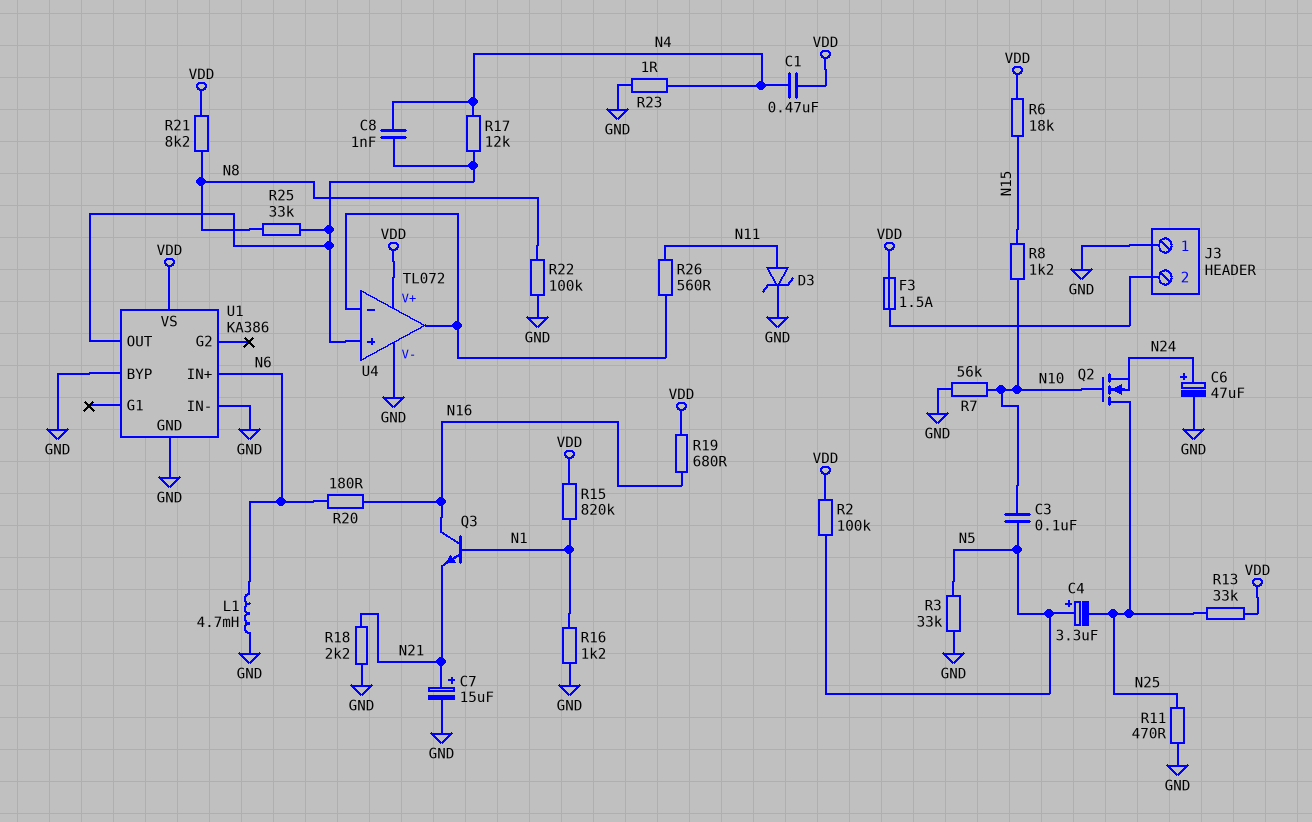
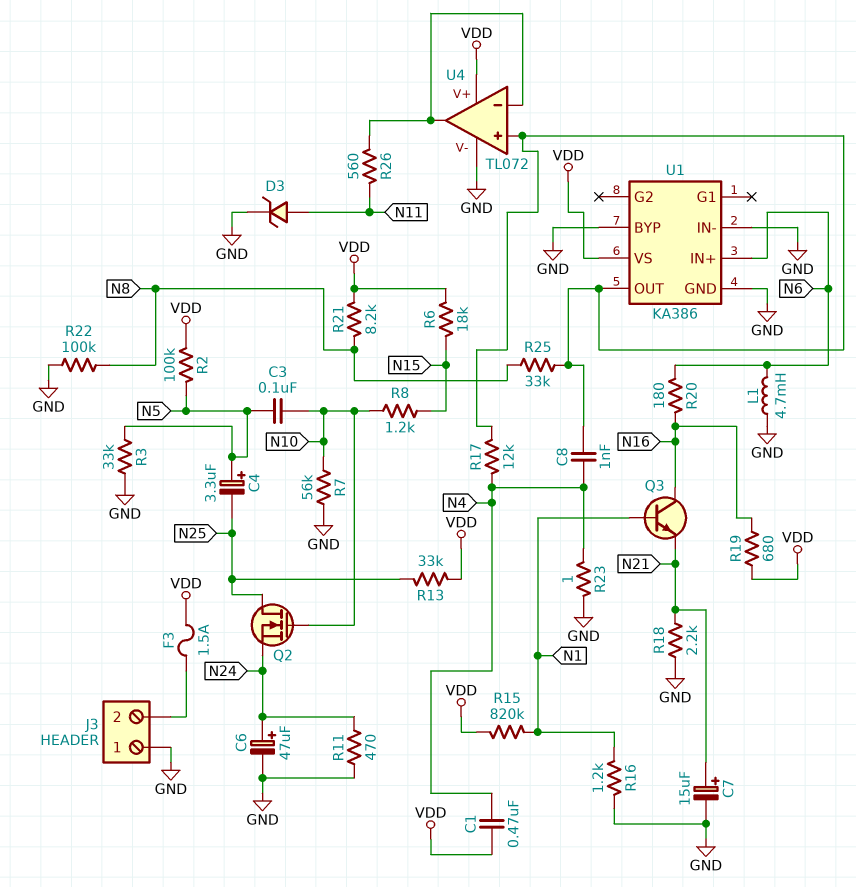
R11: 470 (GND, N25) -> 470 (GND, N24)

